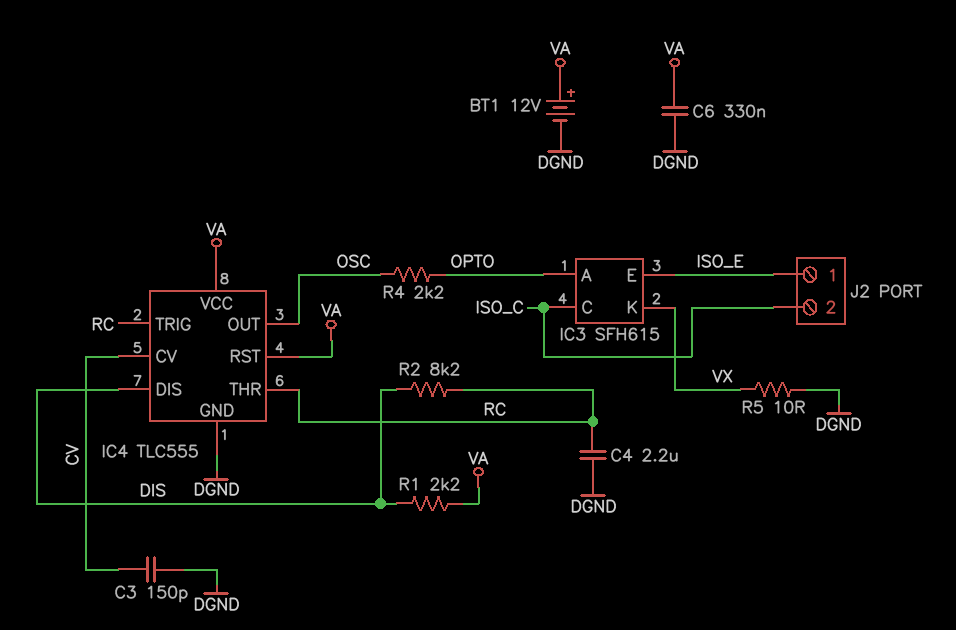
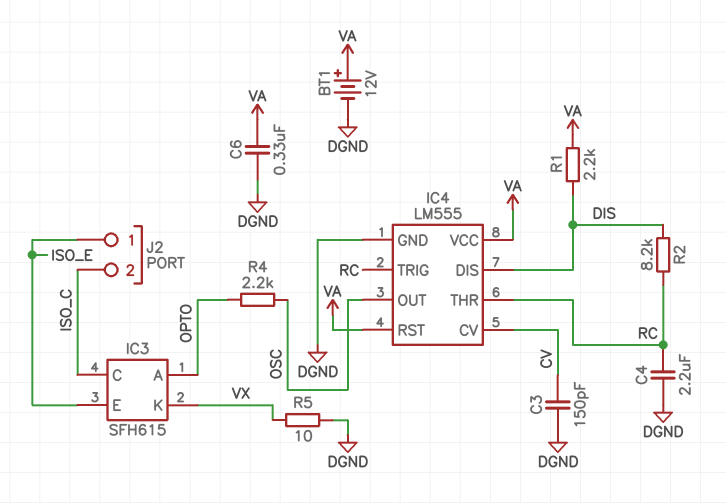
IC4: TLC555 -> LM555

